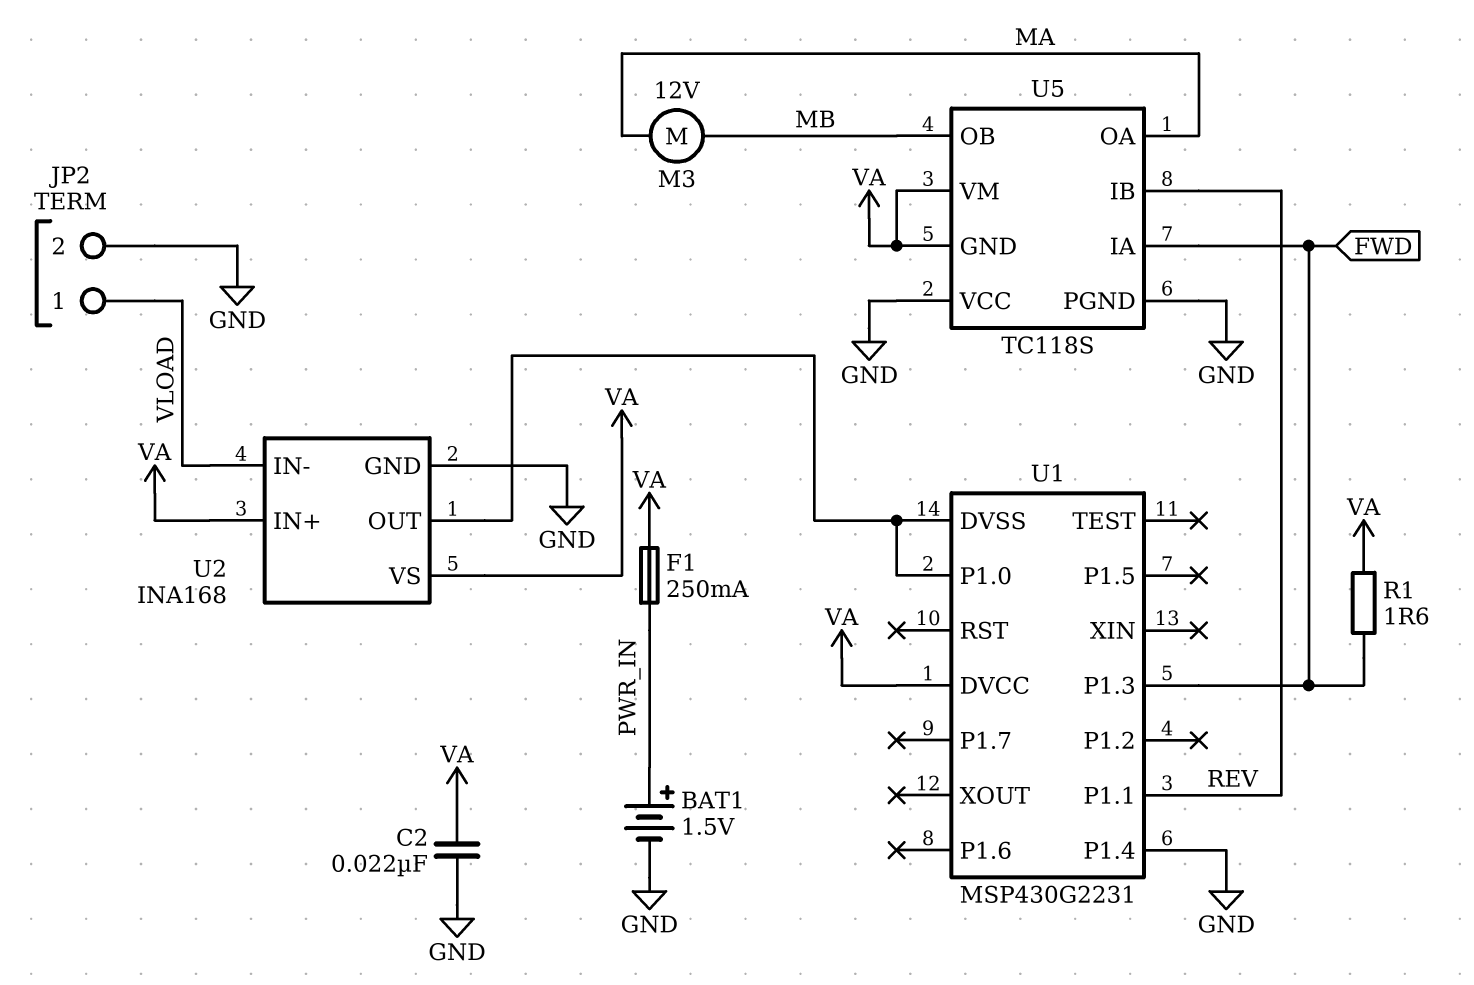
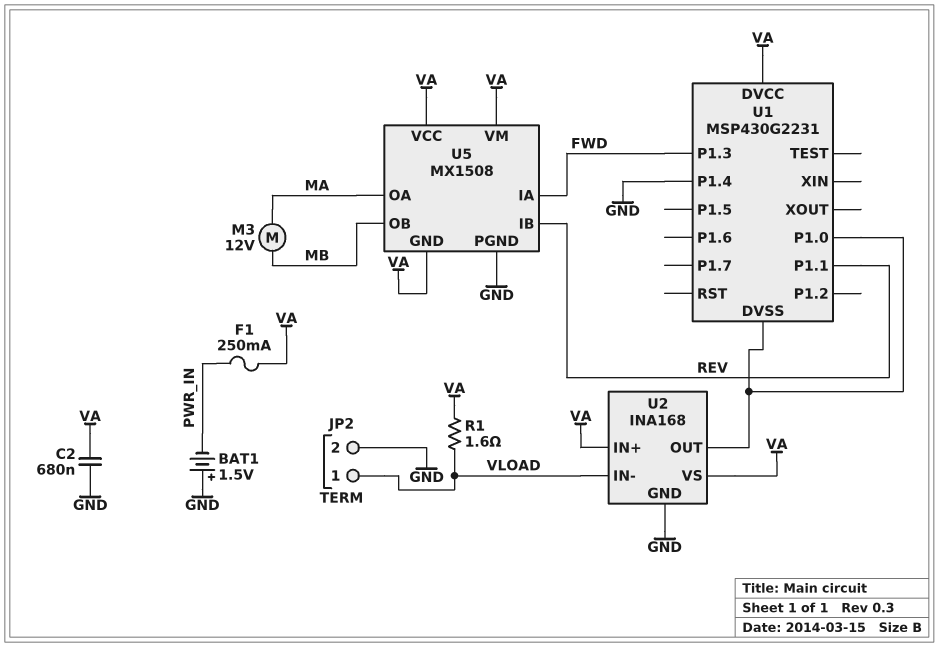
BAT1: 1.5V (plus PWR_IN, minus GND) -> 1.5V (plus GND, minus PWR_IN)
C2: 22nF (GND, VA) -> 680nF (GND, VA)
R1: 1.6 (FWD, VA) -> 1.6 (VA, VLOAD)
U5: TC118S -> MX1508
U5 pin VCC: GND -> VA

